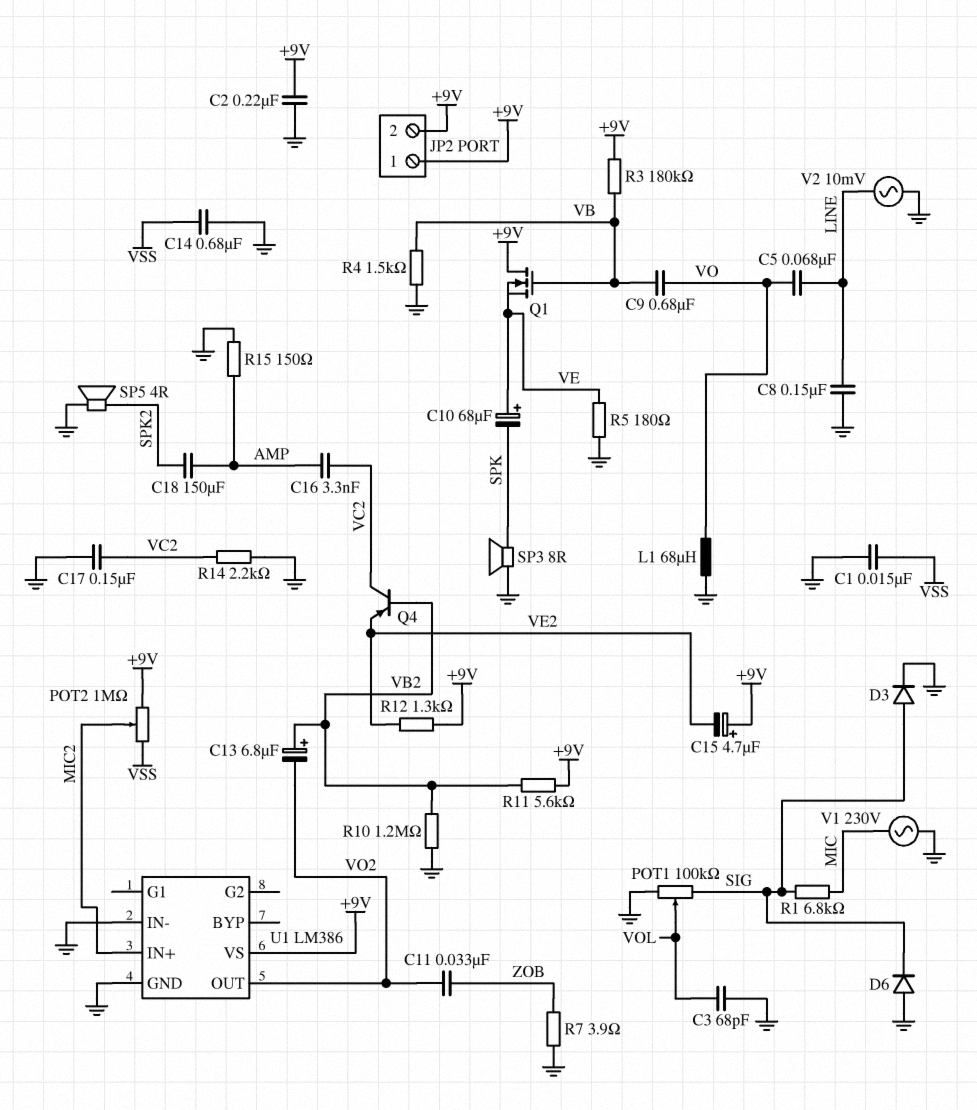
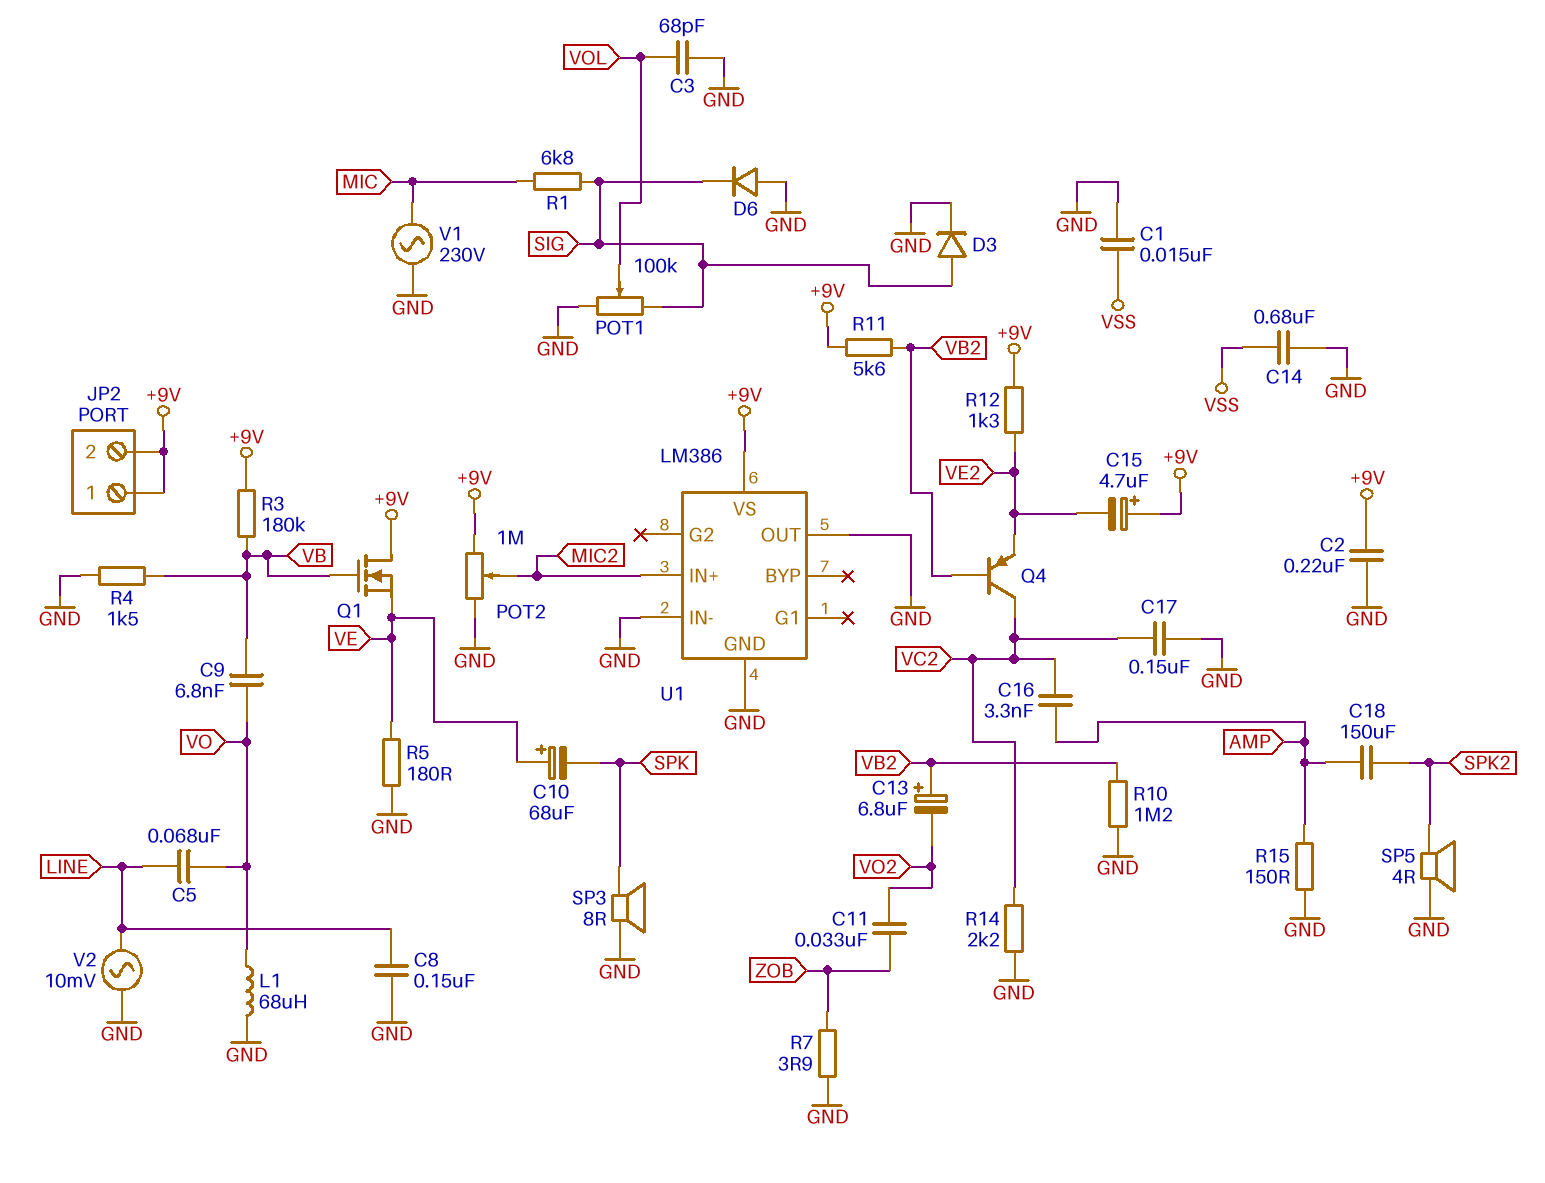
C9: 680nF (VB, VO) -> 6.8nF (VB, VO)
POT2: 1M (+9V, VSS, wiper MIC2) -> 1M (+9V, GND, wiper MIC2)
U1 pin OUT: VO2 -> GND

